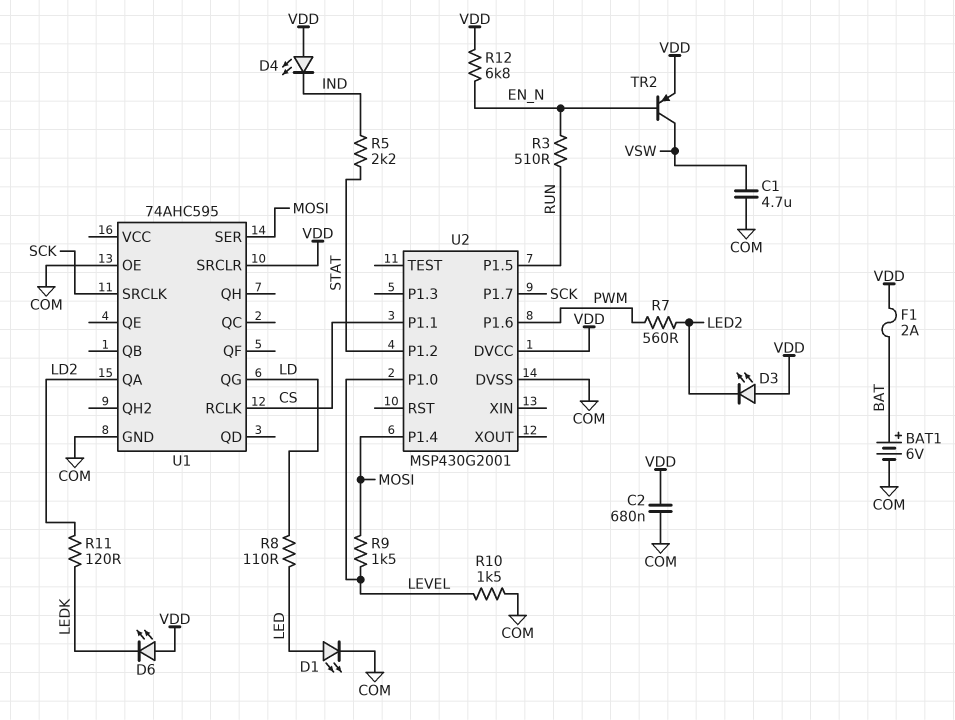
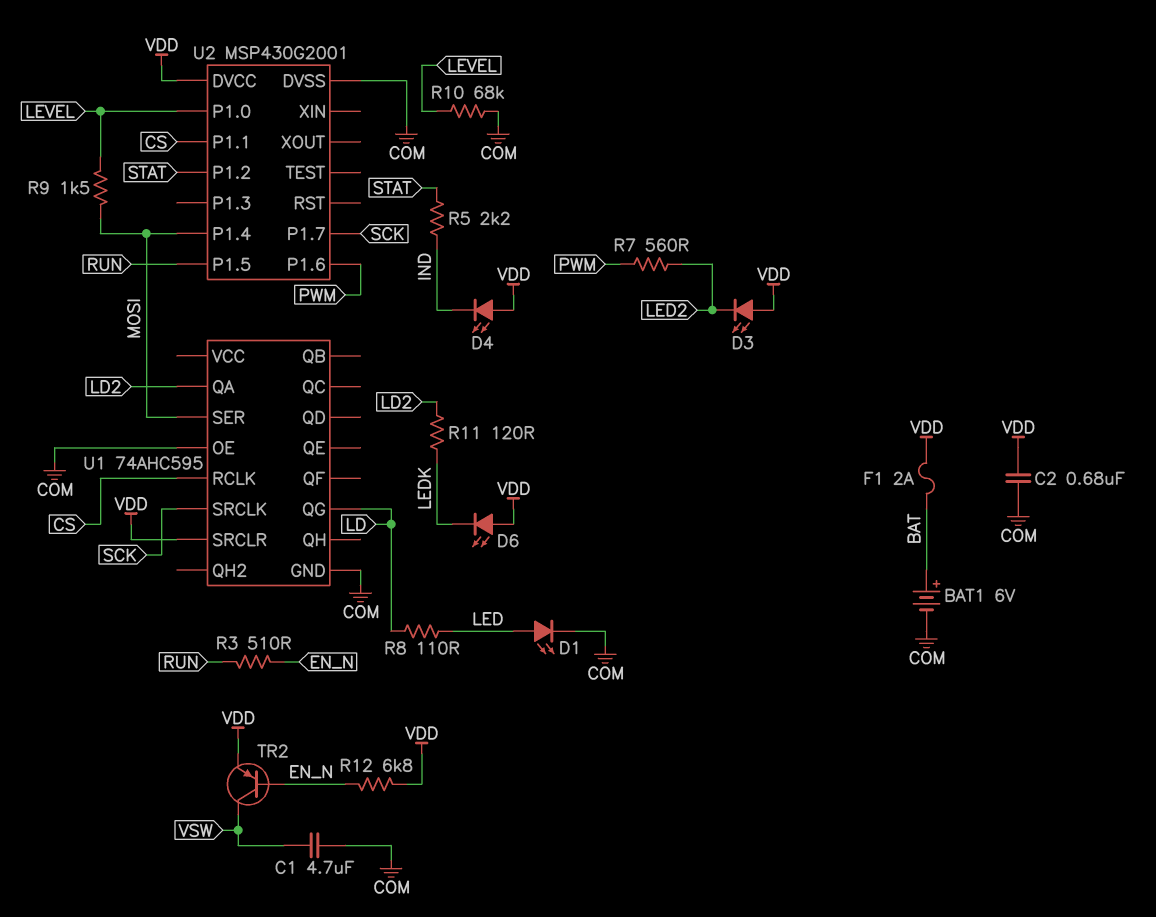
R10: 1.5k (COM, LEVEL) -> 68k (COM, LEVEL)

